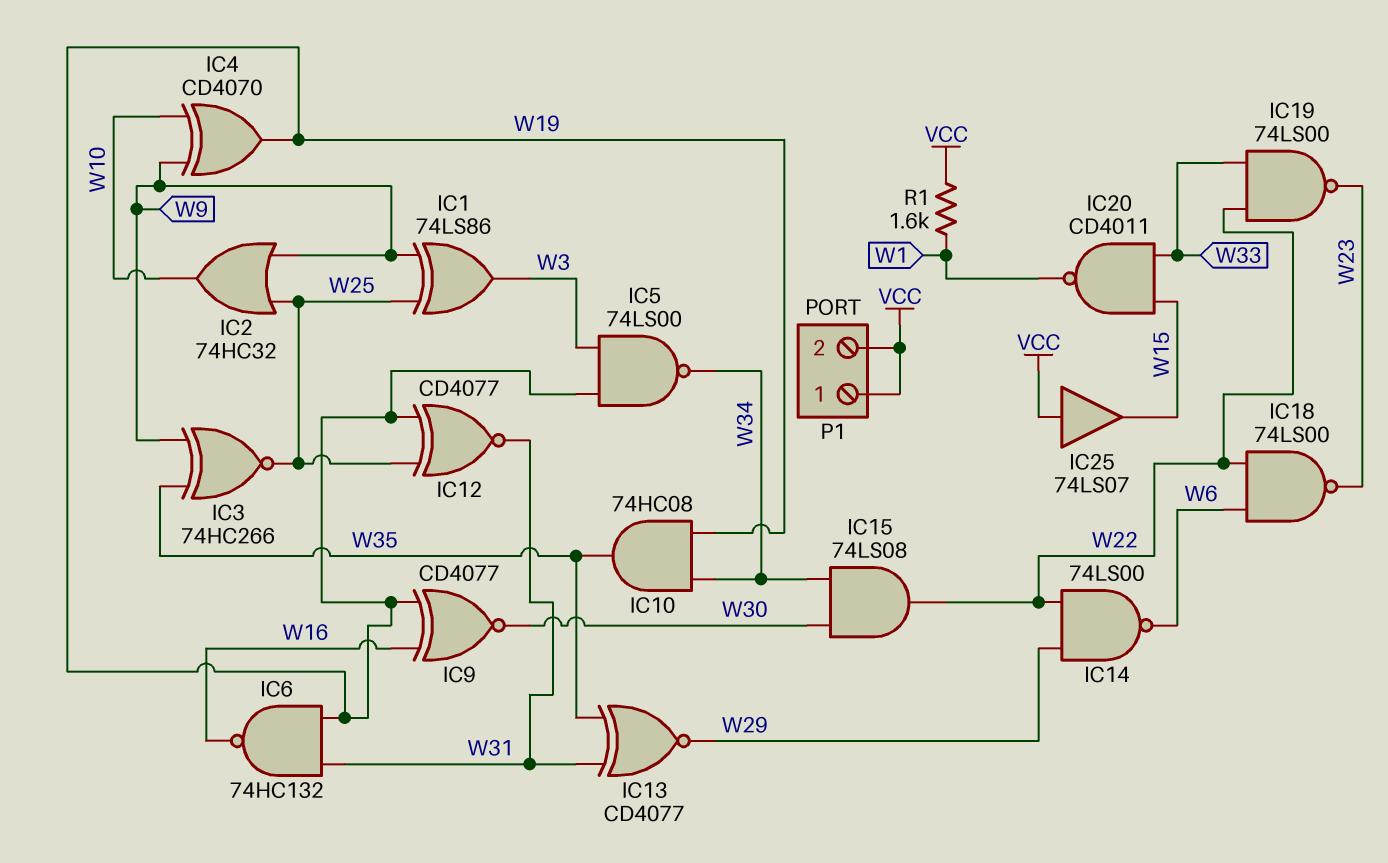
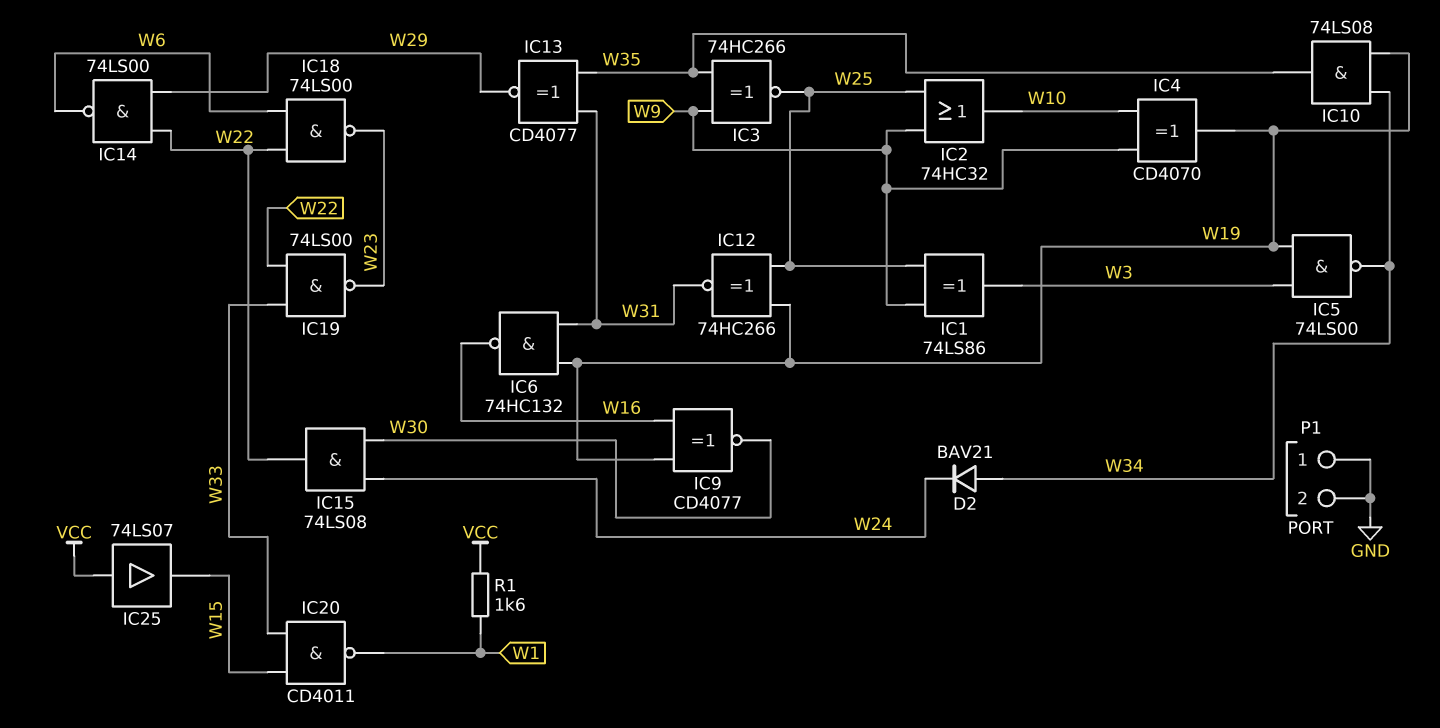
D2: none -> diode BAV21 (A W34, K W24)
IC10: AND 74HC08 (in W19, in W34, out W35) -> AND 74LS08 (in W19, in W34, out W35)
IC12: XNOR CD4077 (in W19, in W25, out W31) -> XNOR 74HC266 (in W19, in W25, out W31)
IC15: AND 74LS08 (in W30, in W34, out W22) -> AND 74LS08 (in W24, in W30, out W22)
P1 pin 1: VCC -> GND
P1 pin 2: VCC -> GND

